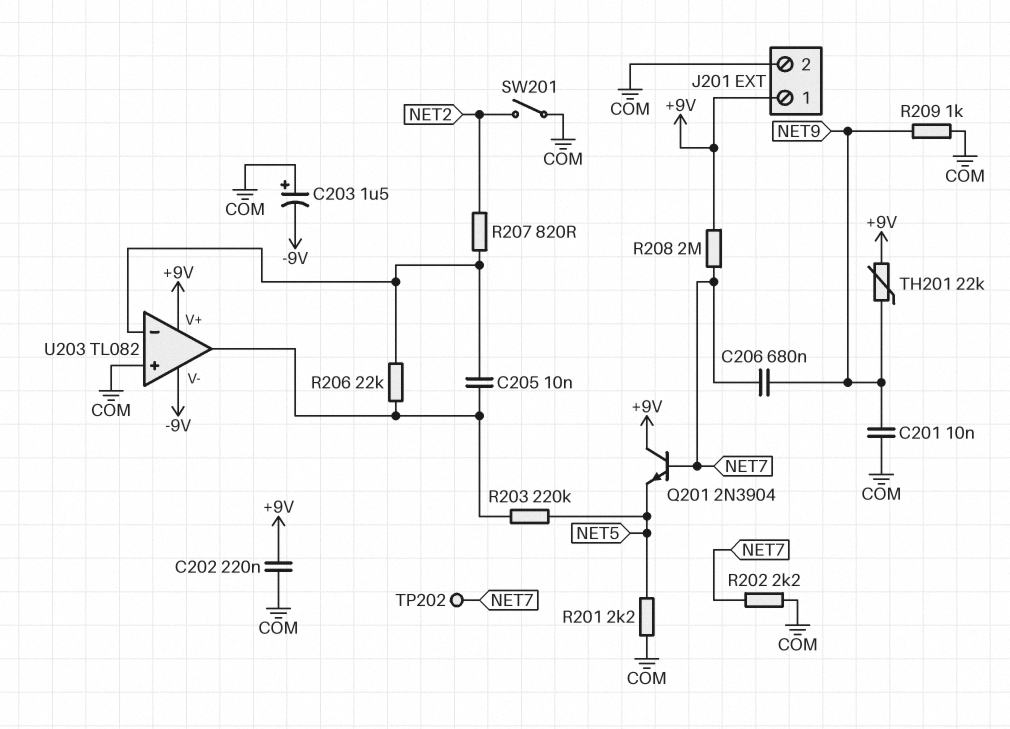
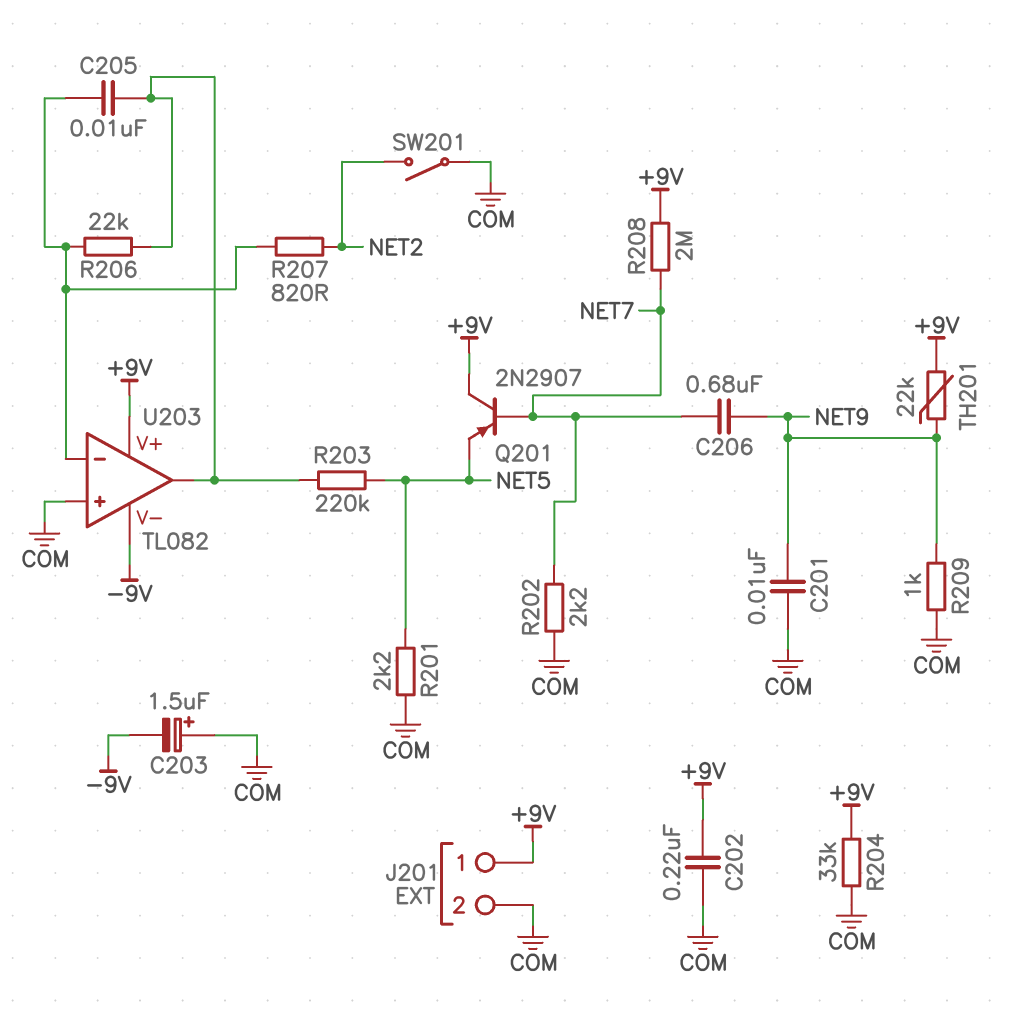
Q201: NPN 2N3904 (B NET7, C +9V, E NET5) -> PNP 2N2907 (B NET7, C +9V, E NET5)
R204: none -> 33k (+9V, COM)
TP202: test point (NET7) -> none

